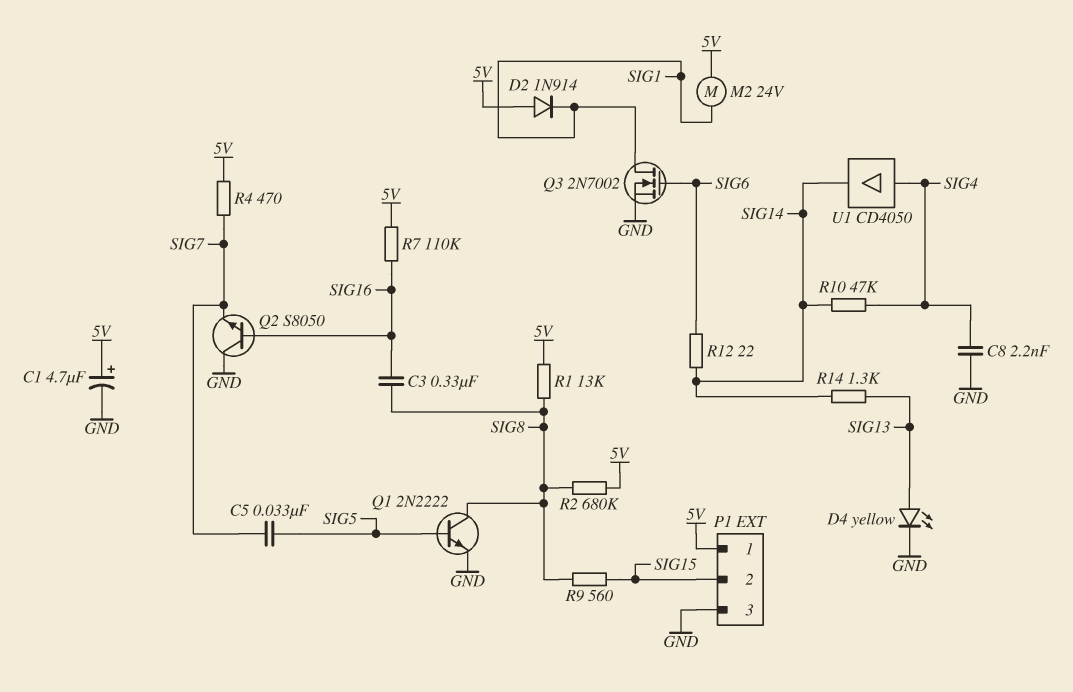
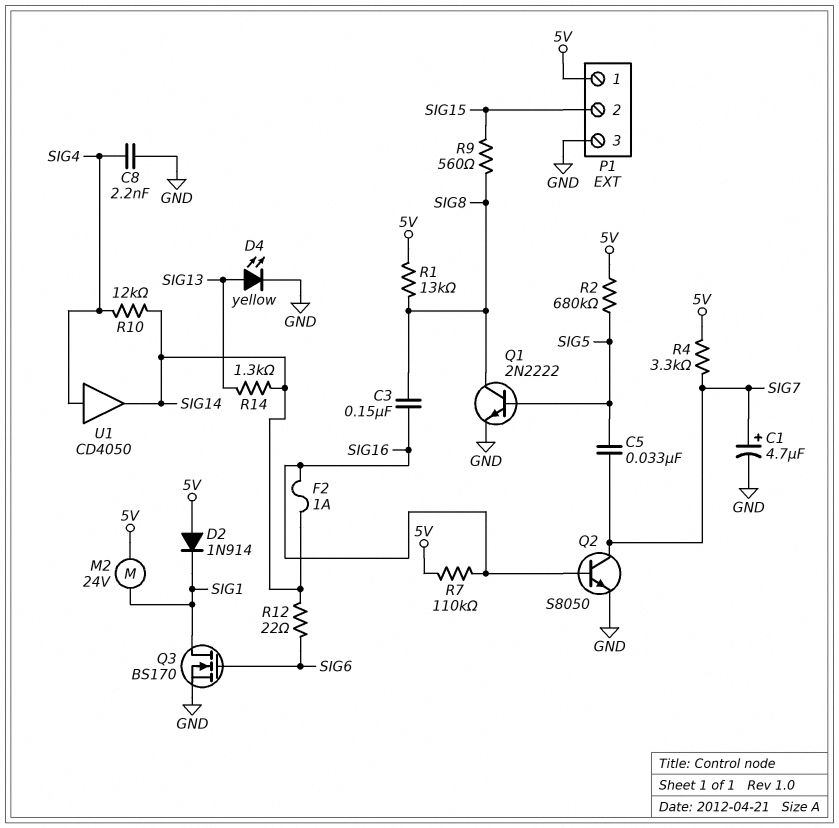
C1: 4.7uF (plus 5V, minus GND) -> 4.7uF (plus SIG7, minus GND)
C3: 330nF (SIG8, SIG16) -> 150nF (SIG8, SIG16)
F2: none -> 1A (SIG14, SIG16)
Q2: NPN S8050 (B SIG16, C GND, E SIG7) -> NPN S8050 (B SIG16, C SIG7, E GND)
Q3: NMOS 2N7002 (G SIG6, D SIG1, S GND) -> NMOS BS170 (G SIG6, D SIG1, S GND)
R2: 680k (5V, SIG8) -> 680k (5V, SIG5)
R4: 470 (5V, SIG7) -> 3.3k (5V, SIG7)
R10: 47k (SIG4, SIG14) -> 12k (SIG4, SIG14)

